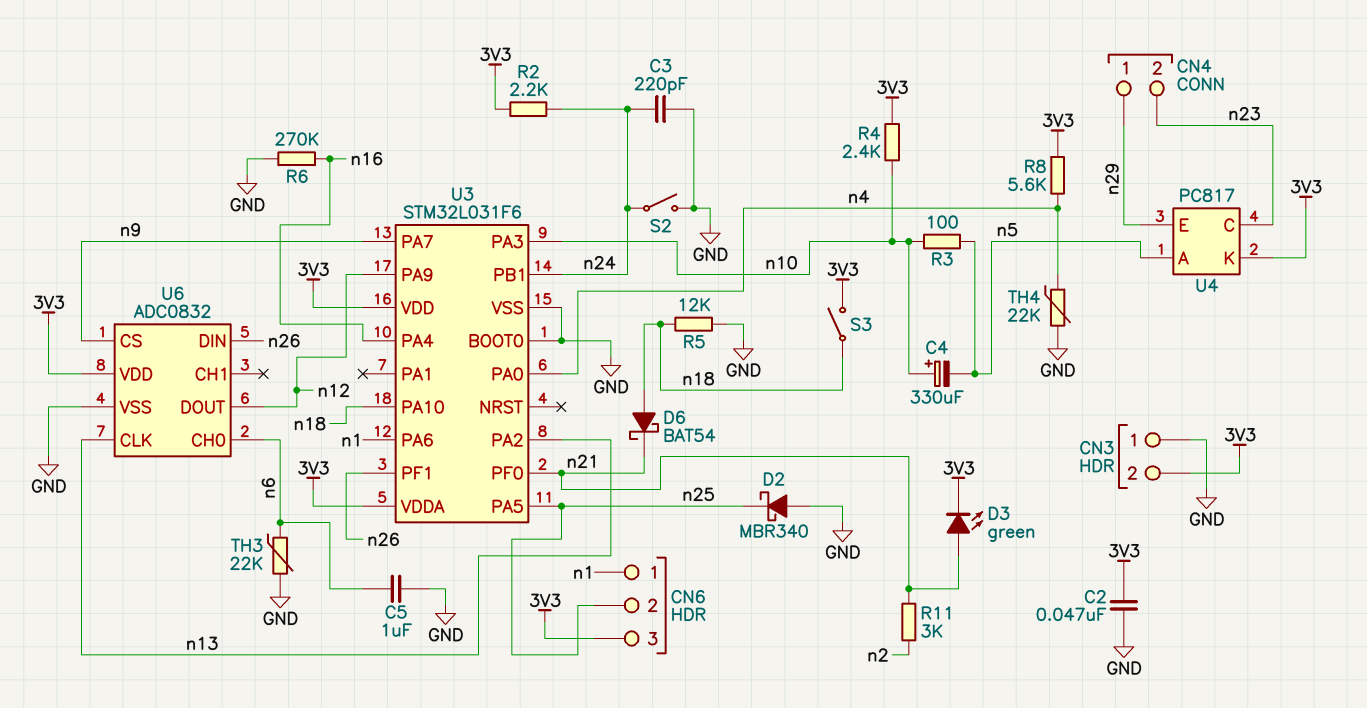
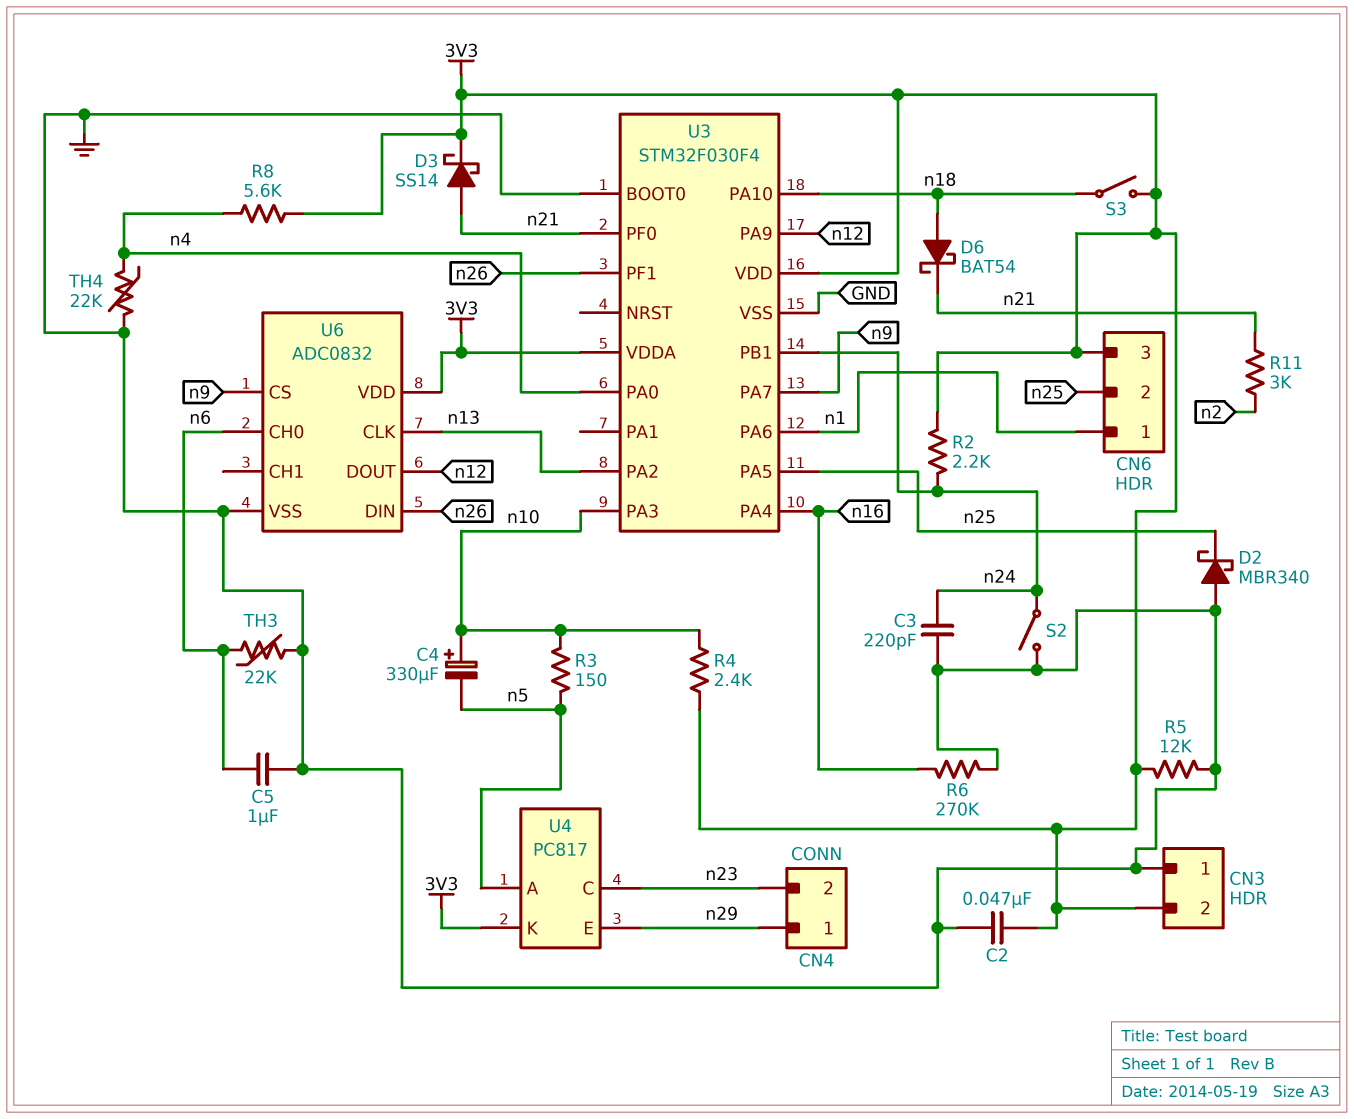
D3: LED green (A n21, K 3V3) -> schottky SS14 (A n21, K 3V3)
R3: 100 (n5, n10) -> 150 (n5, n10)
R5: 12k (GND, n18) -> 12k (3V3, GND)
U3: STM32L031F6 -> STM32F030F4

